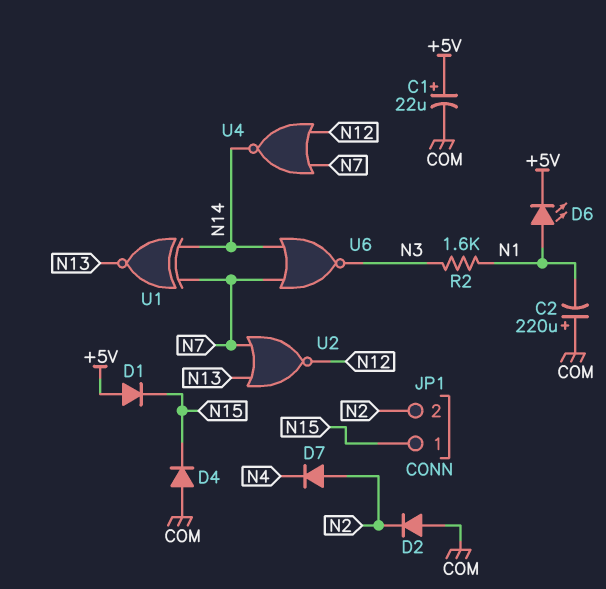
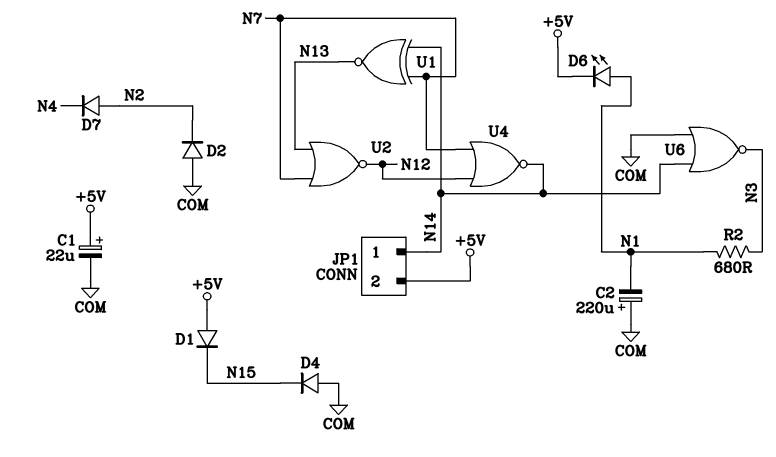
JP1 pin 1: N15 -> N14
JP1 pin 2: N2 -> +5V
R2: 1.6k (N1, N3) -> 680 (N1, N3)
U6: NOR (in N7, in N14, out N3) -> NOR (in COM, in N14, out N3)

